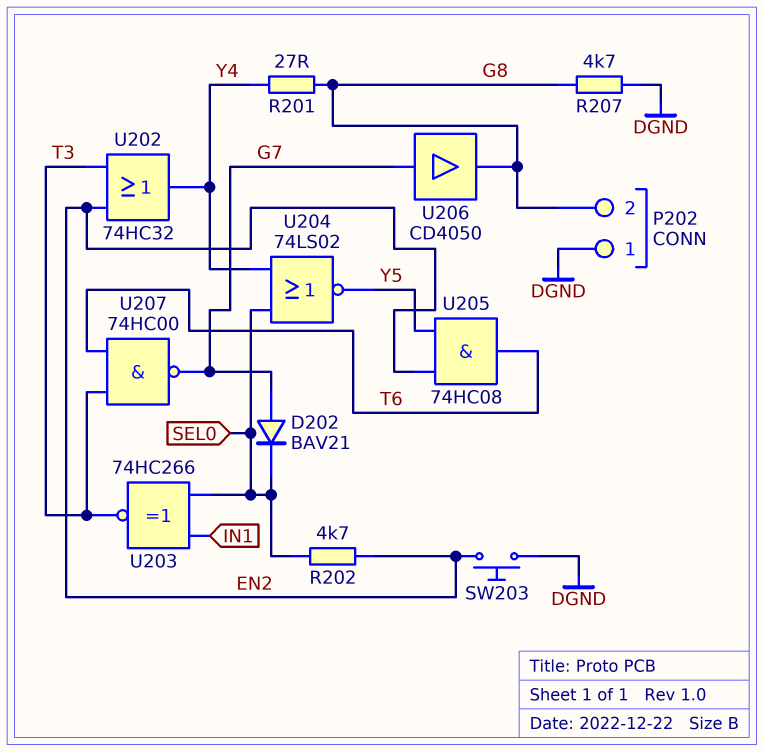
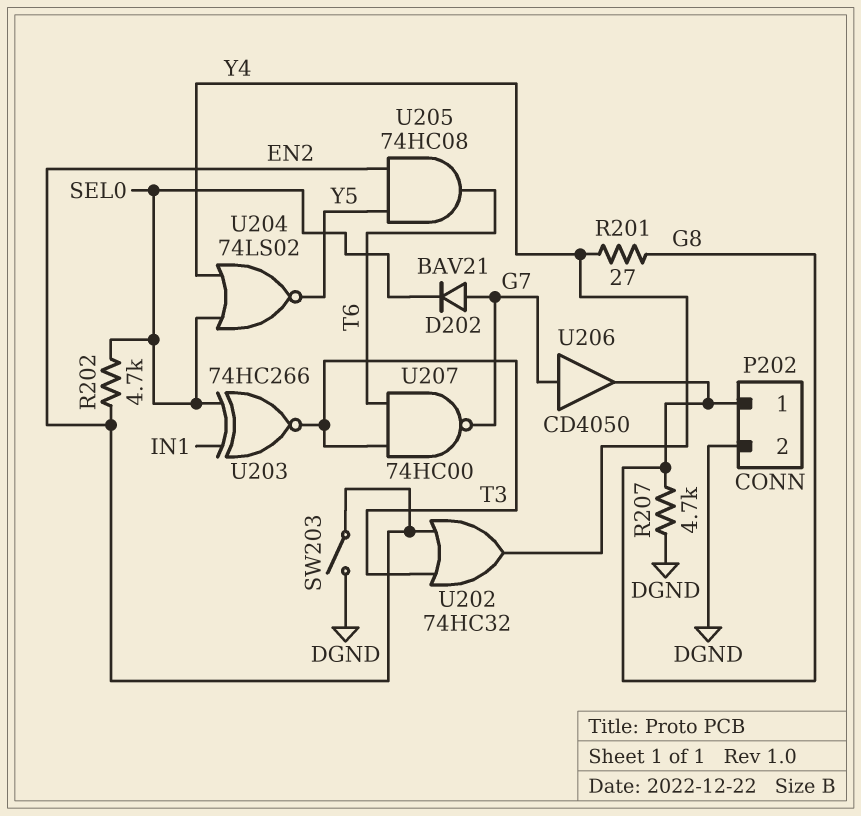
P202 pin 1: DGND -> G8
P202 pin 2: G8 -> DGND
SW203: button (DGND, EN2) -> switch (DGND, EN2)

